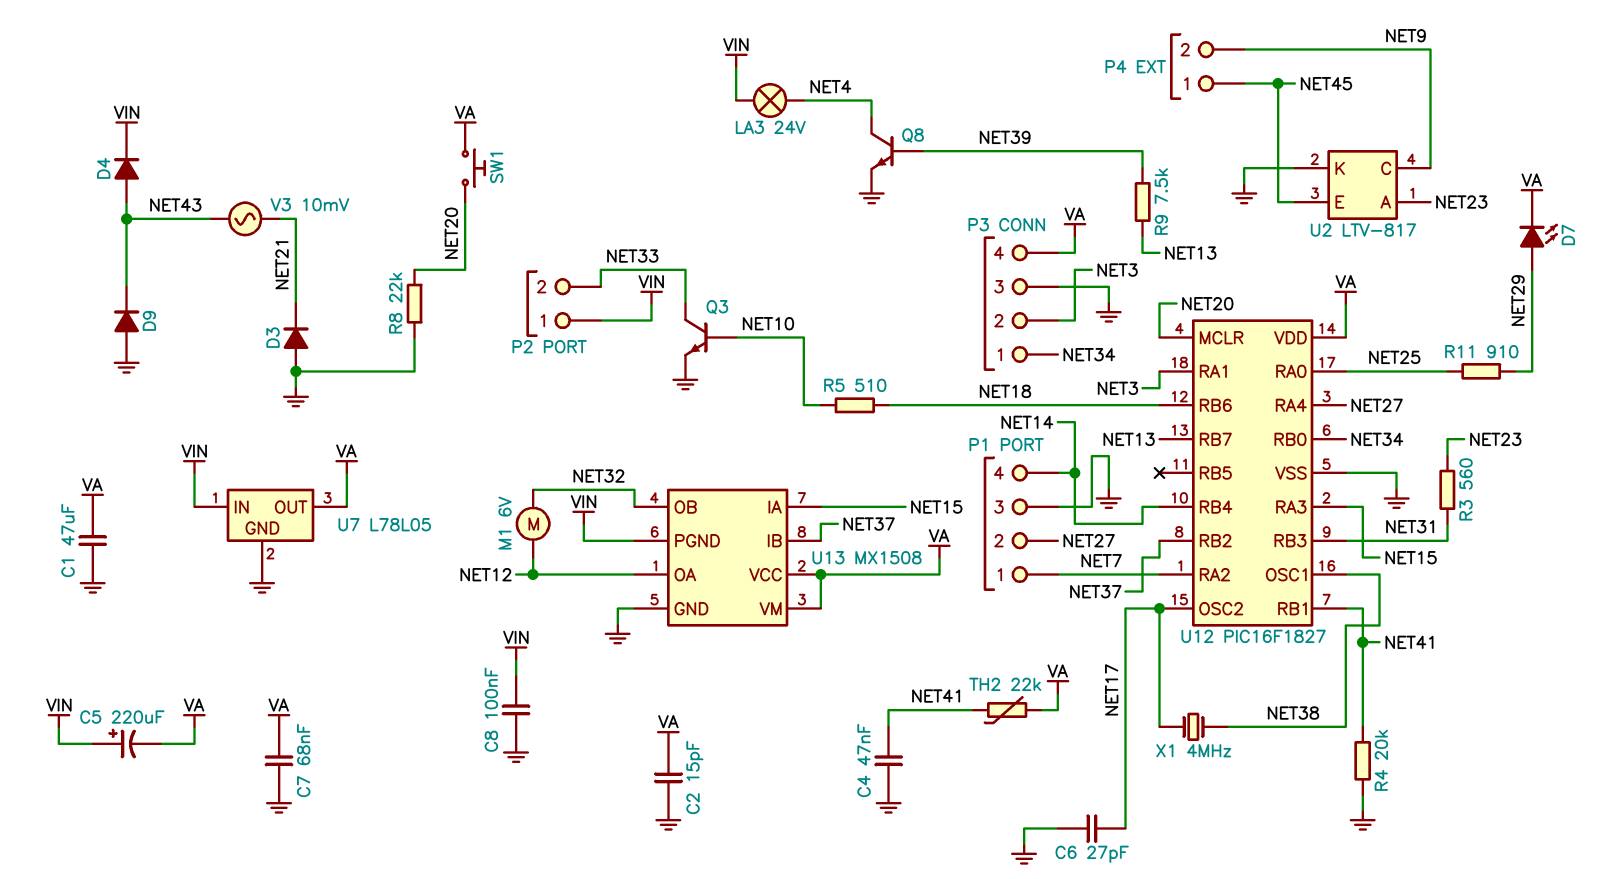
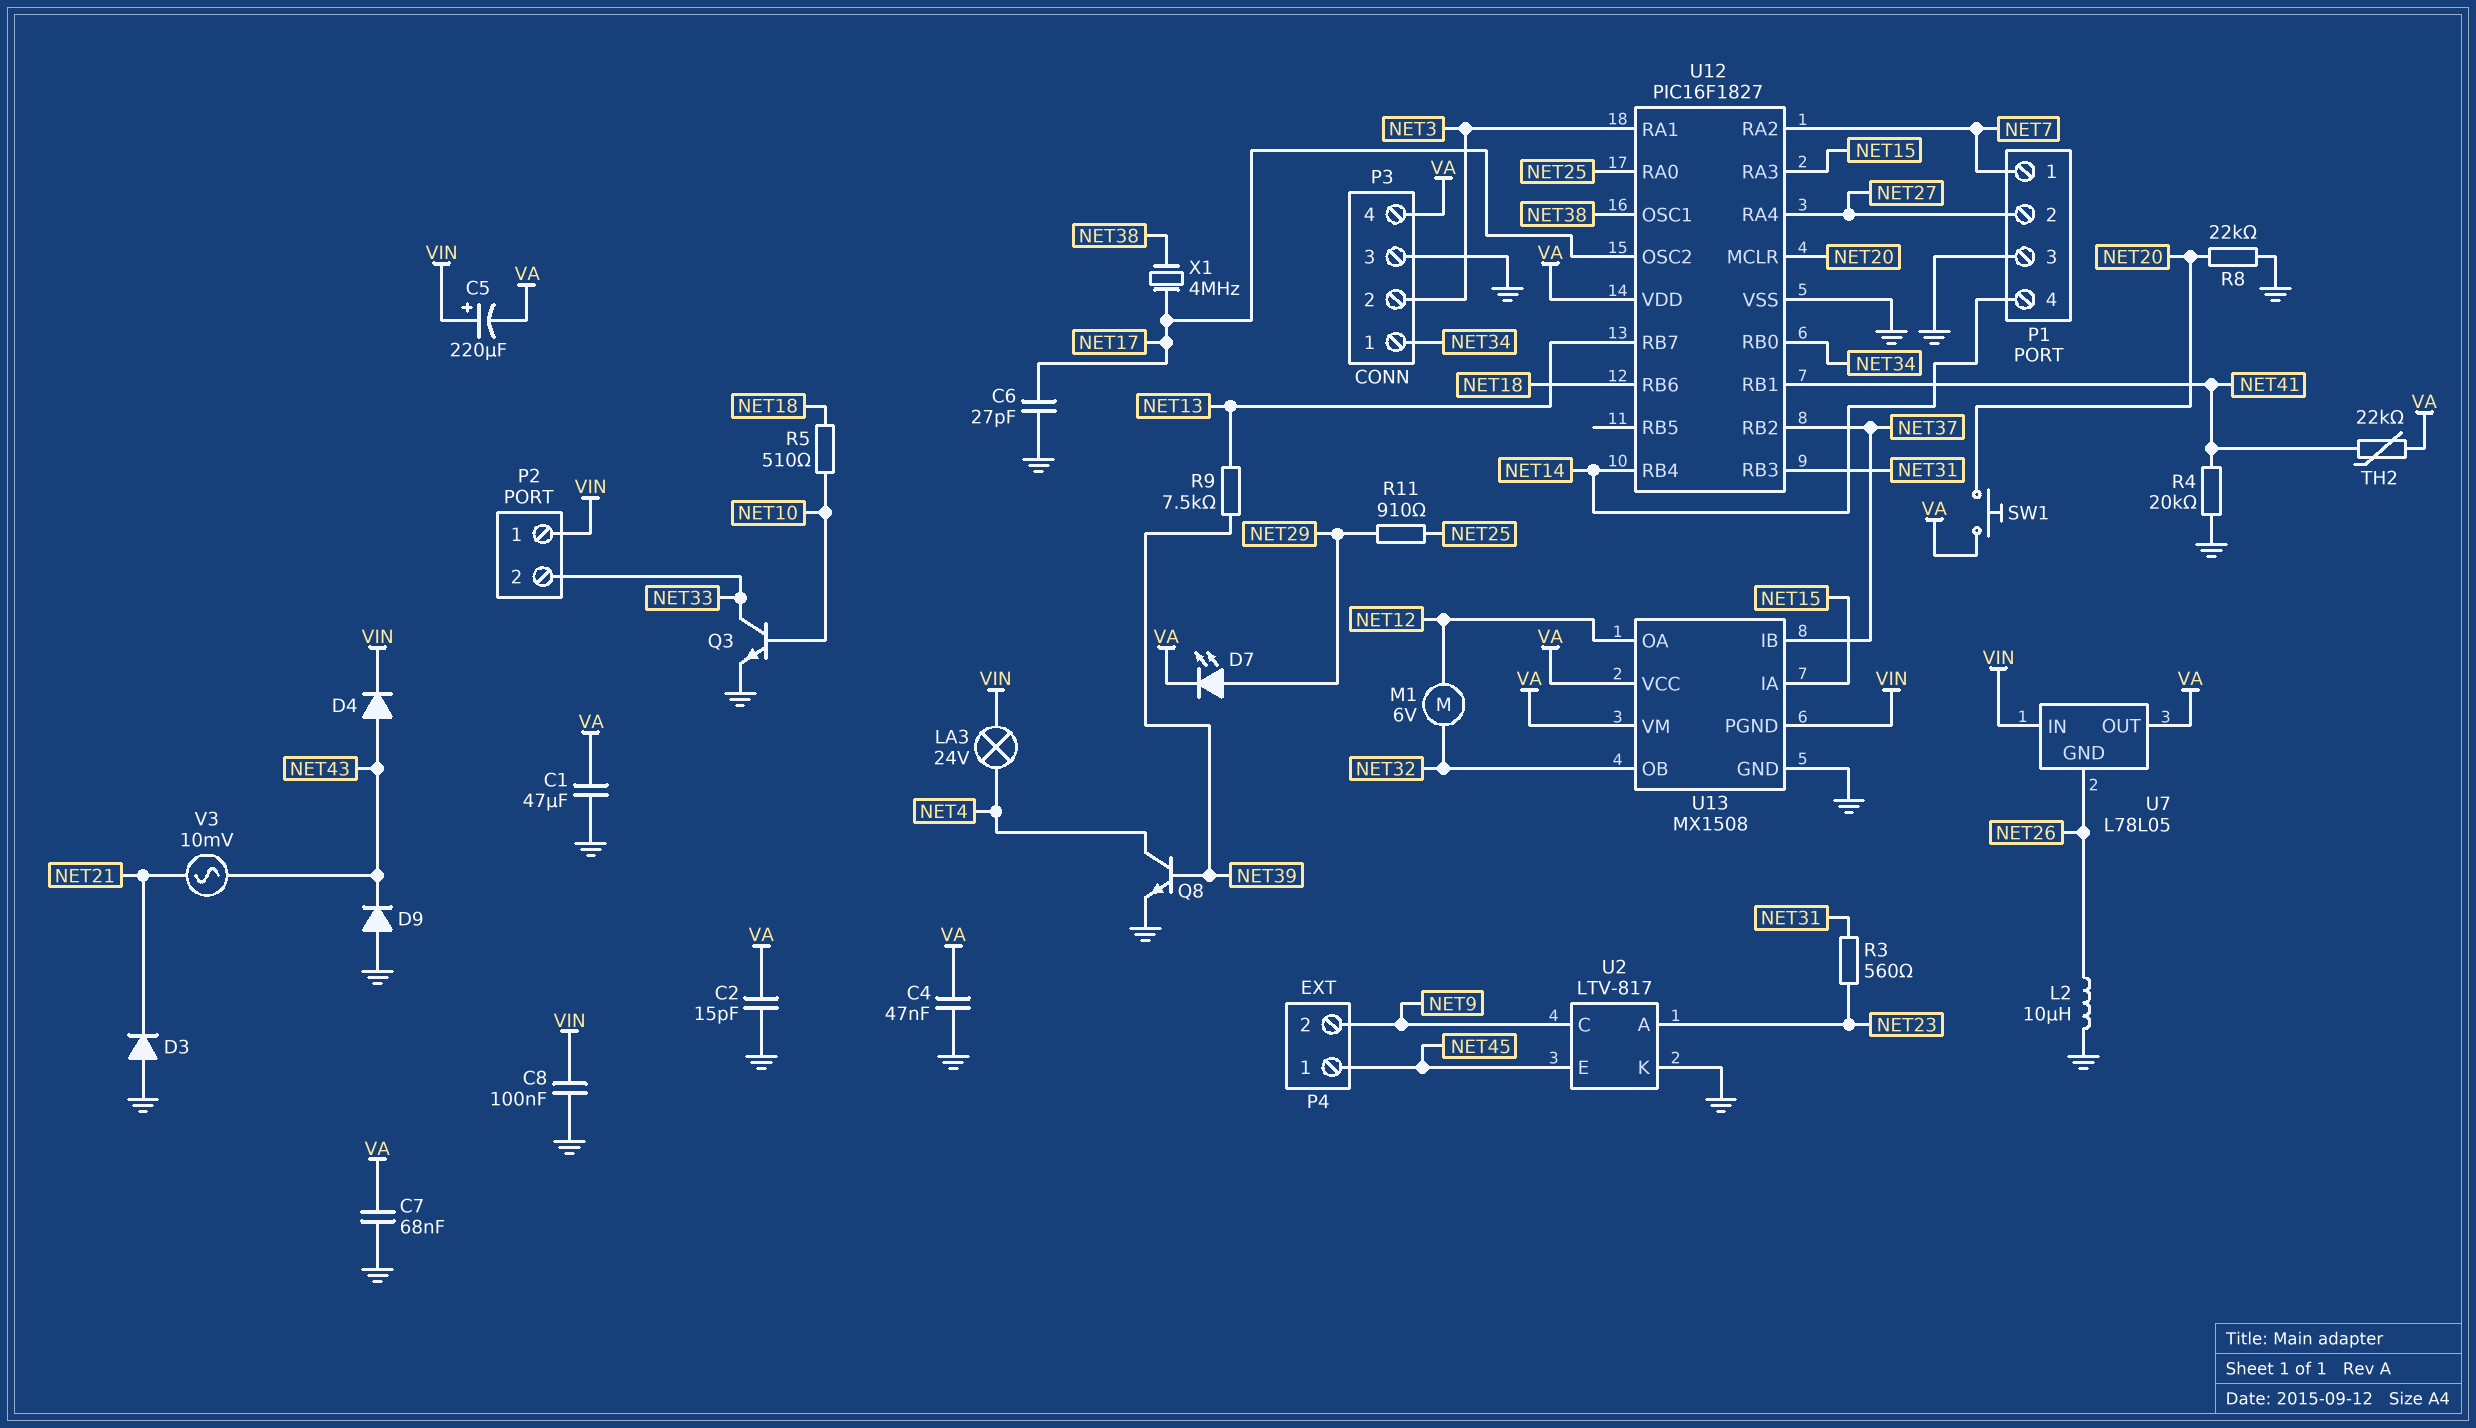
C4: 47nF (GND, NET41) -> 47nF (GND, VA)
L2: none -> 10uH (GND, NET26)
U7 pin GND: GND -> NET26

